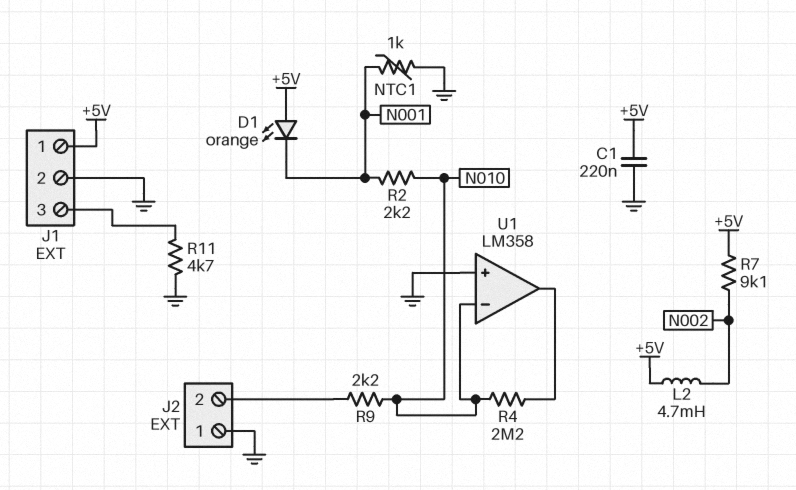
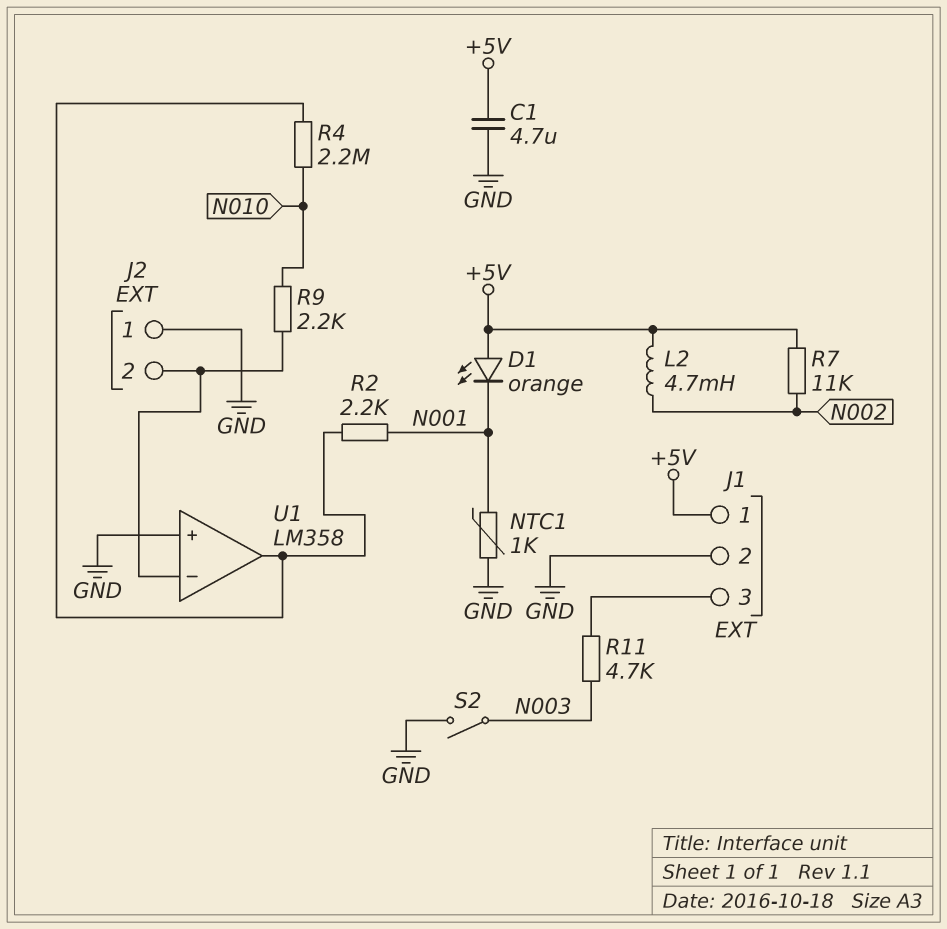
C1: 220nF (+5V, GND) -> 4.7uF (+5V, GND)
R2: 2.2k (N001, N010) -> 2.2k (N001, U1/out)
R7: 9.1k (+5V, N002) -> 11k (+5V, N002)
R11: 4.7k (GND, J1/3) -> 4.7k (J1/3, N003)
S2: none -> switch (GND, N003)
U1 pin in-: N010 -> J2/2

